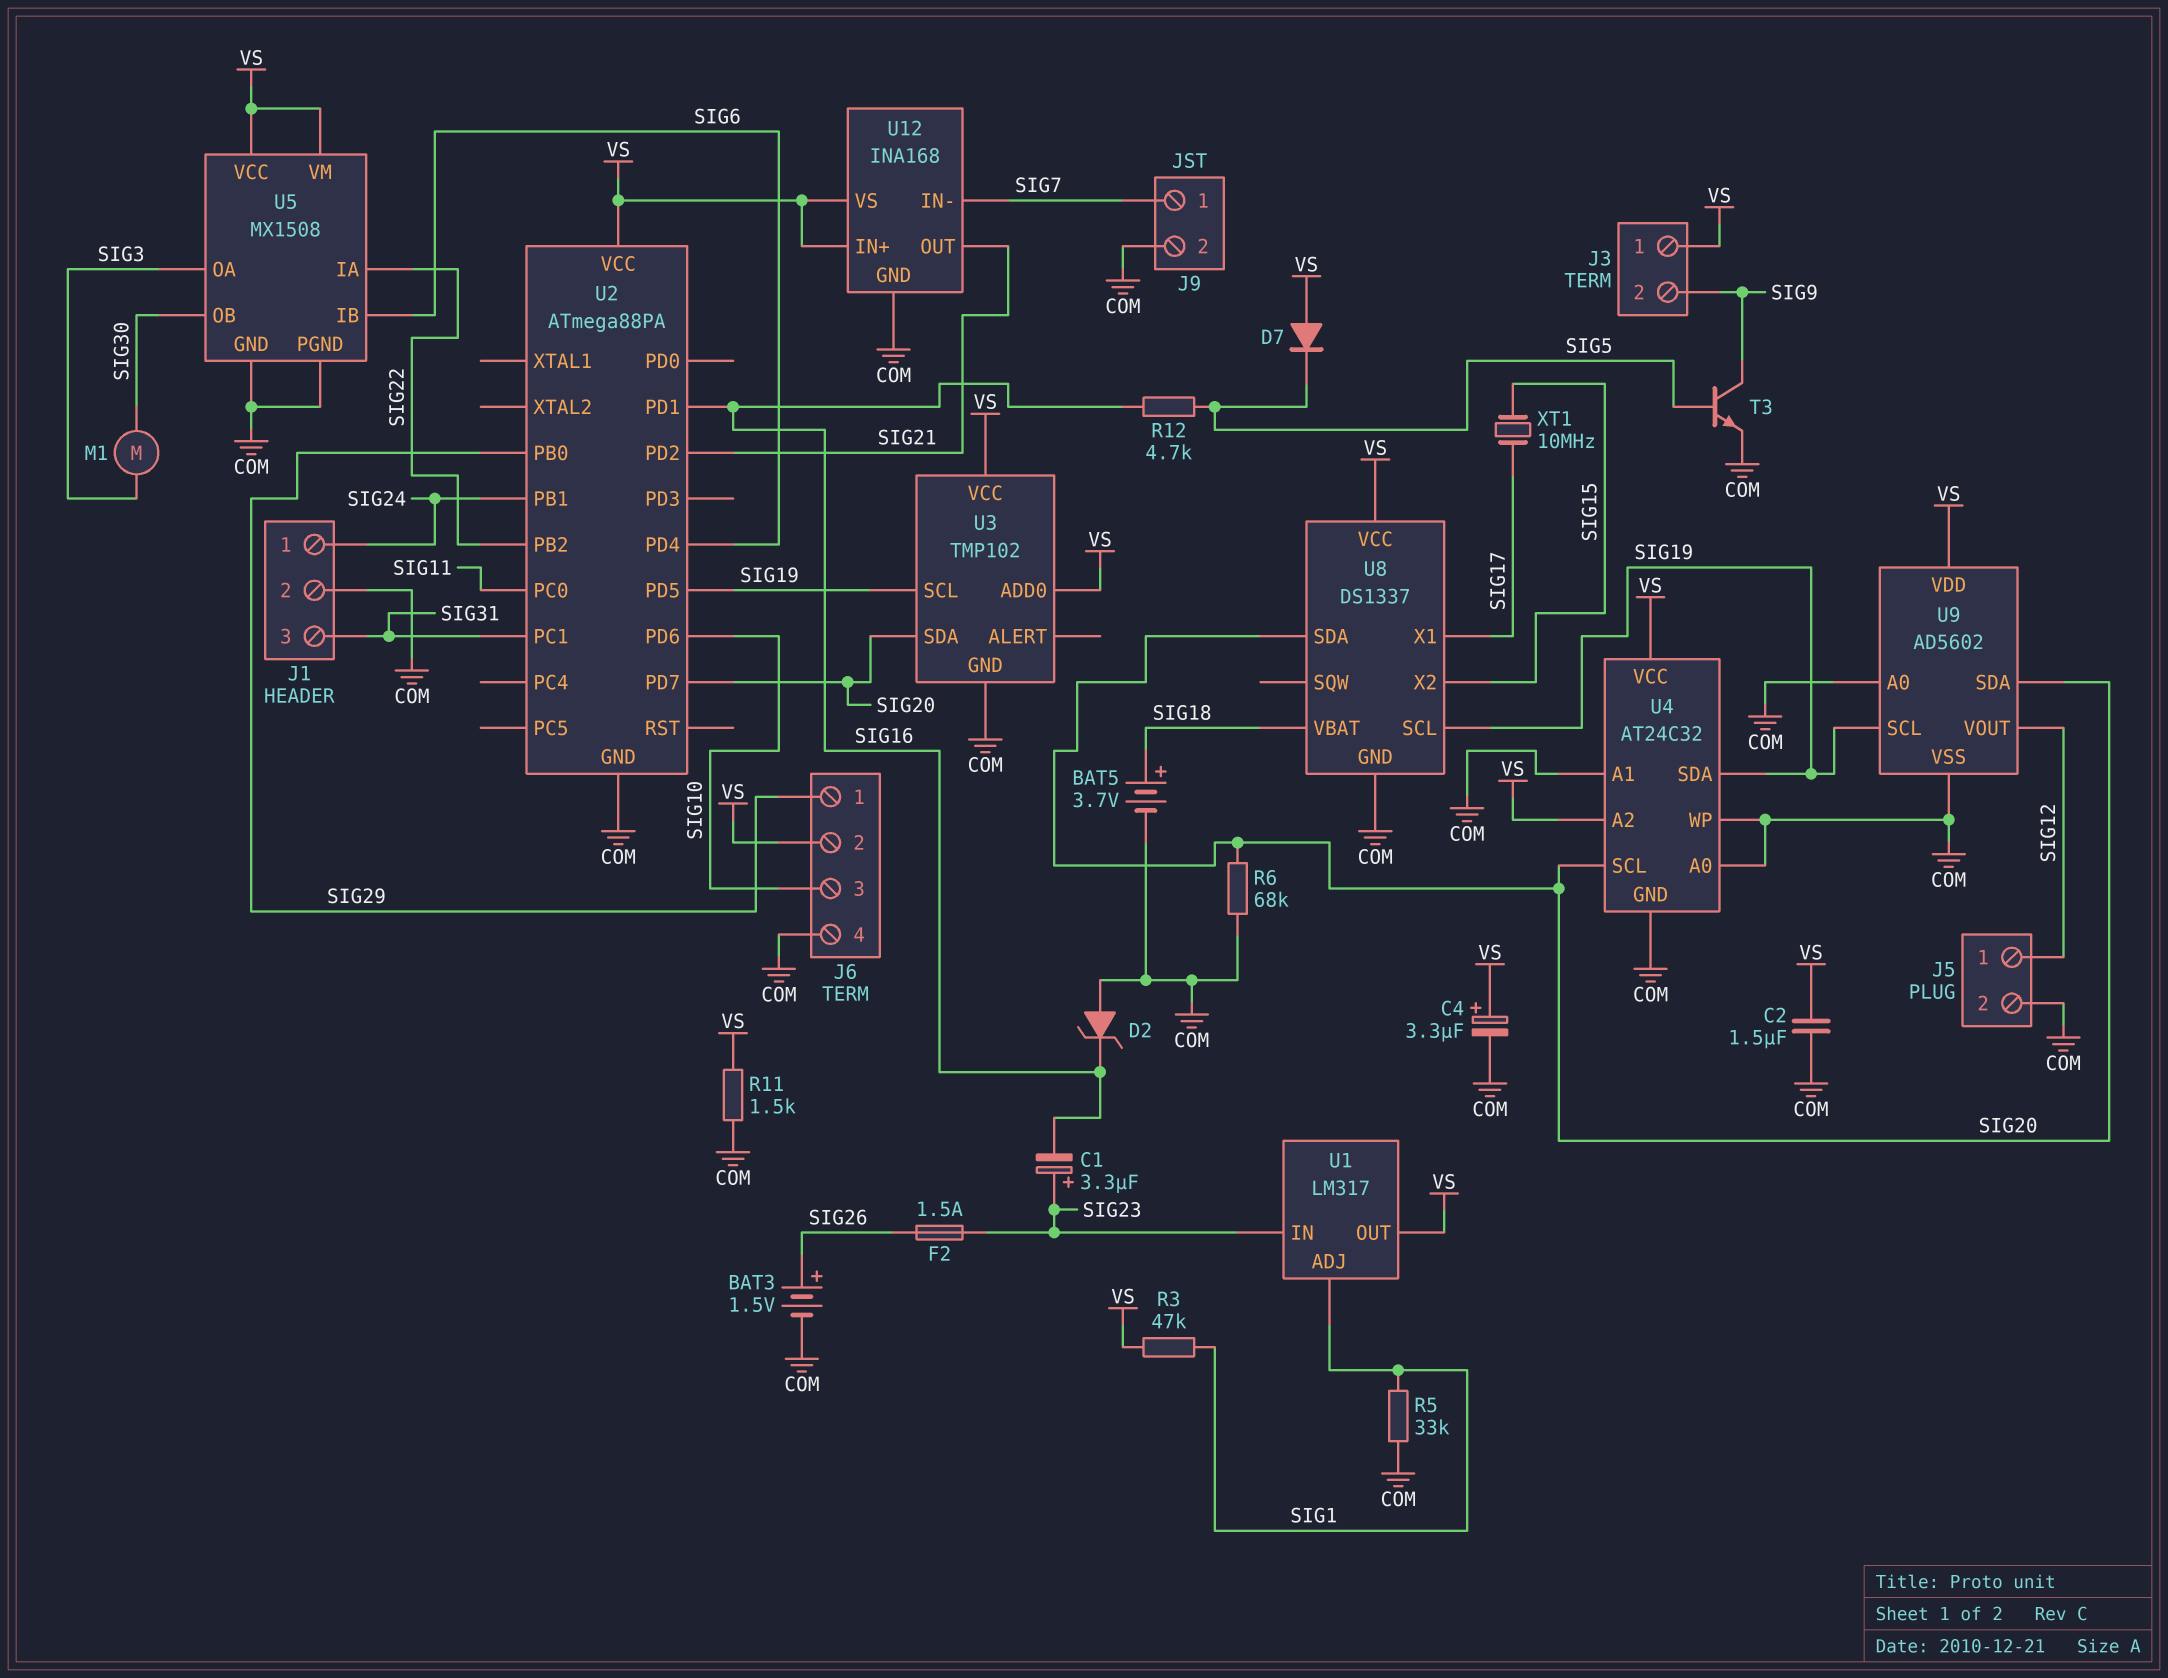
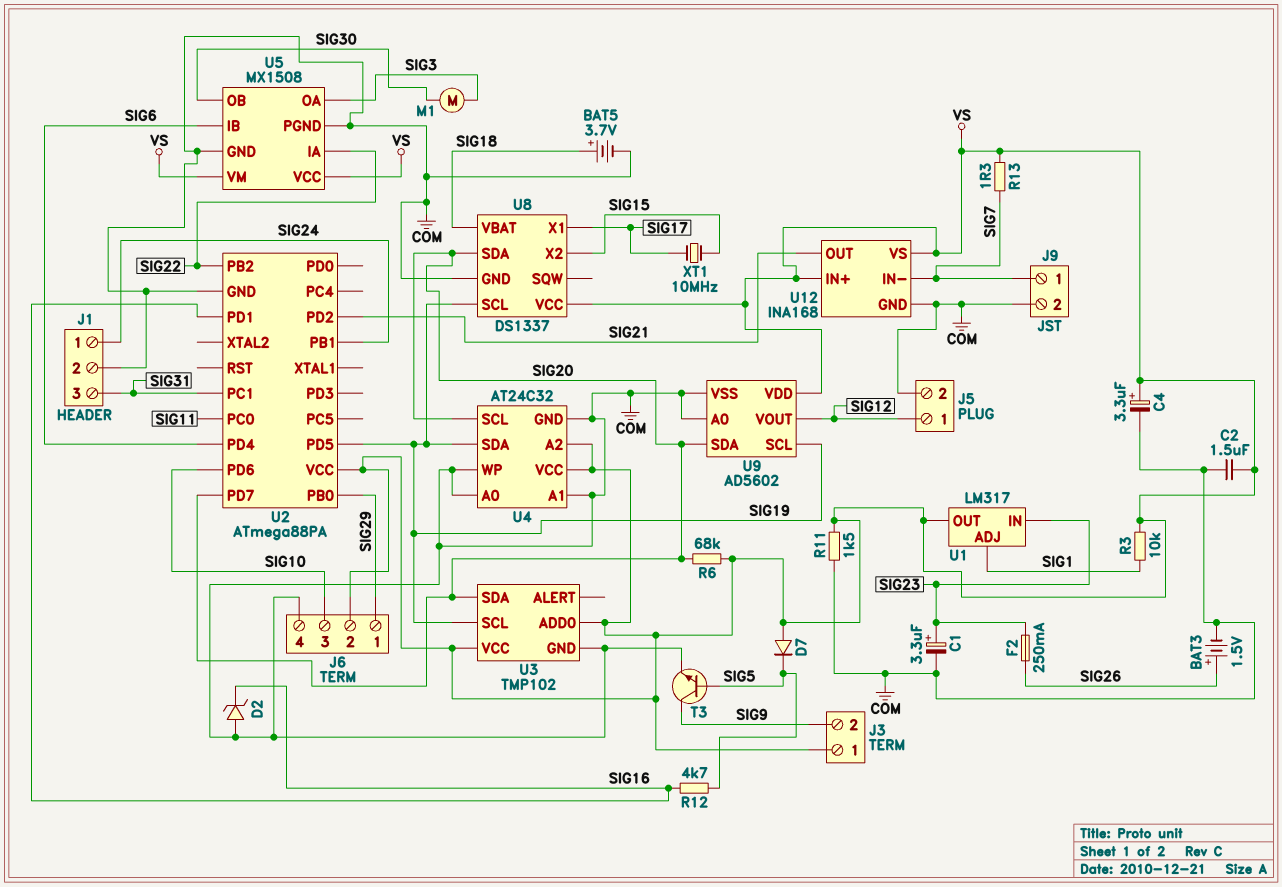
C1: 3.3uF (plus SIG23, minus SIG16) -> 3.3uF (plus SIG23, minus COM)
F2: 1.5A (SIG23, SIG26) -> 250mA (SIG23, SIG26)
R3: 47k (SIG1, VS) -> 10k (SIG1, VS)
R5: 33k (COM, SIG1) -> none
R6: 68k (COM, SIG20) -> 68k (SIG20, VS)
R13: none -> 1.3 (SIG7, VS)

